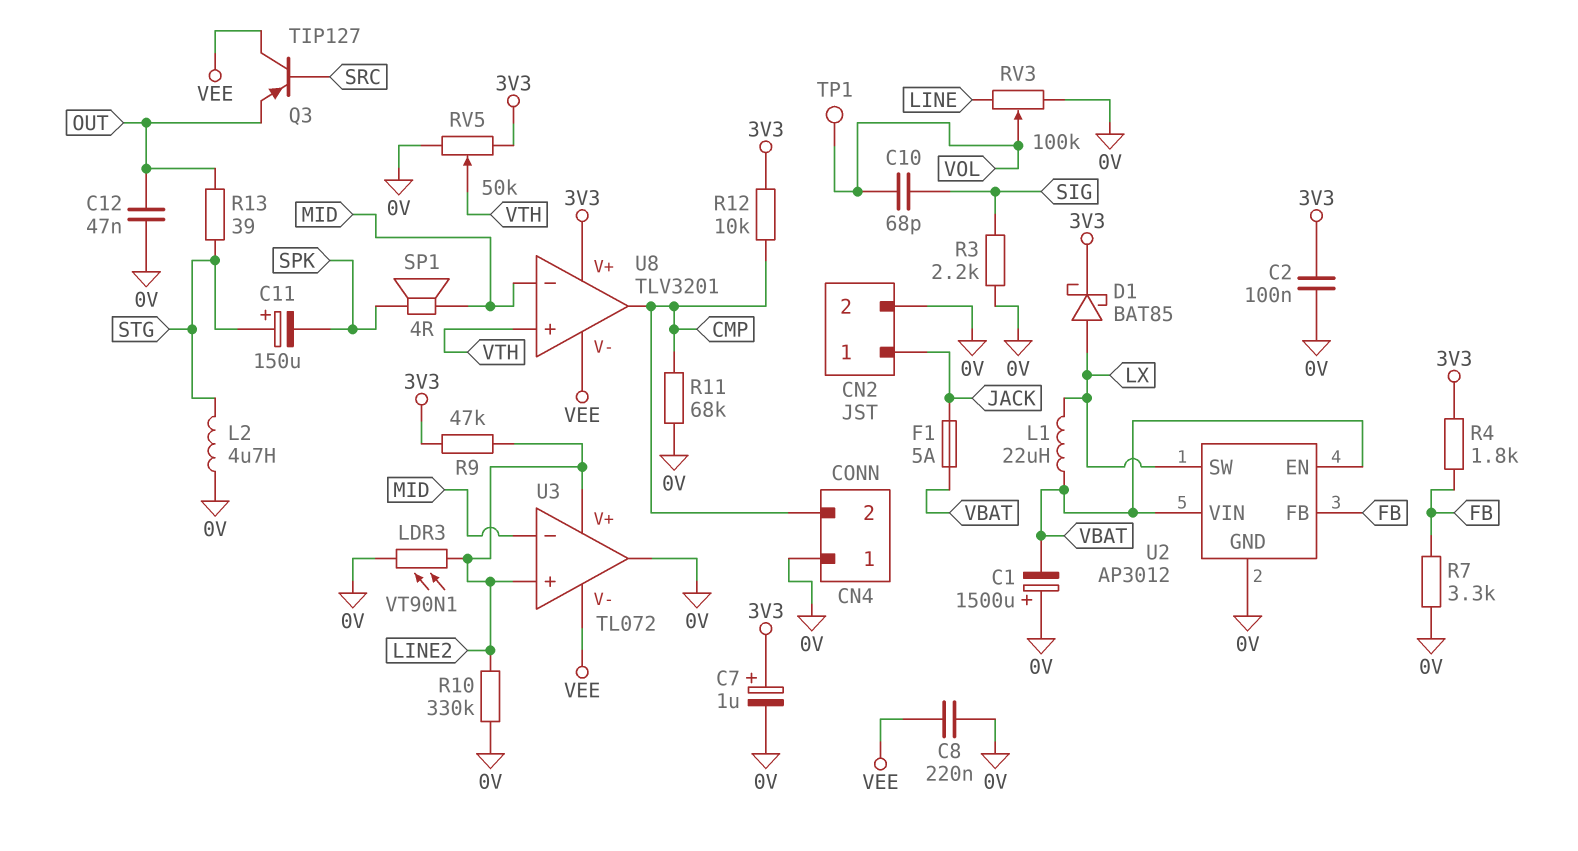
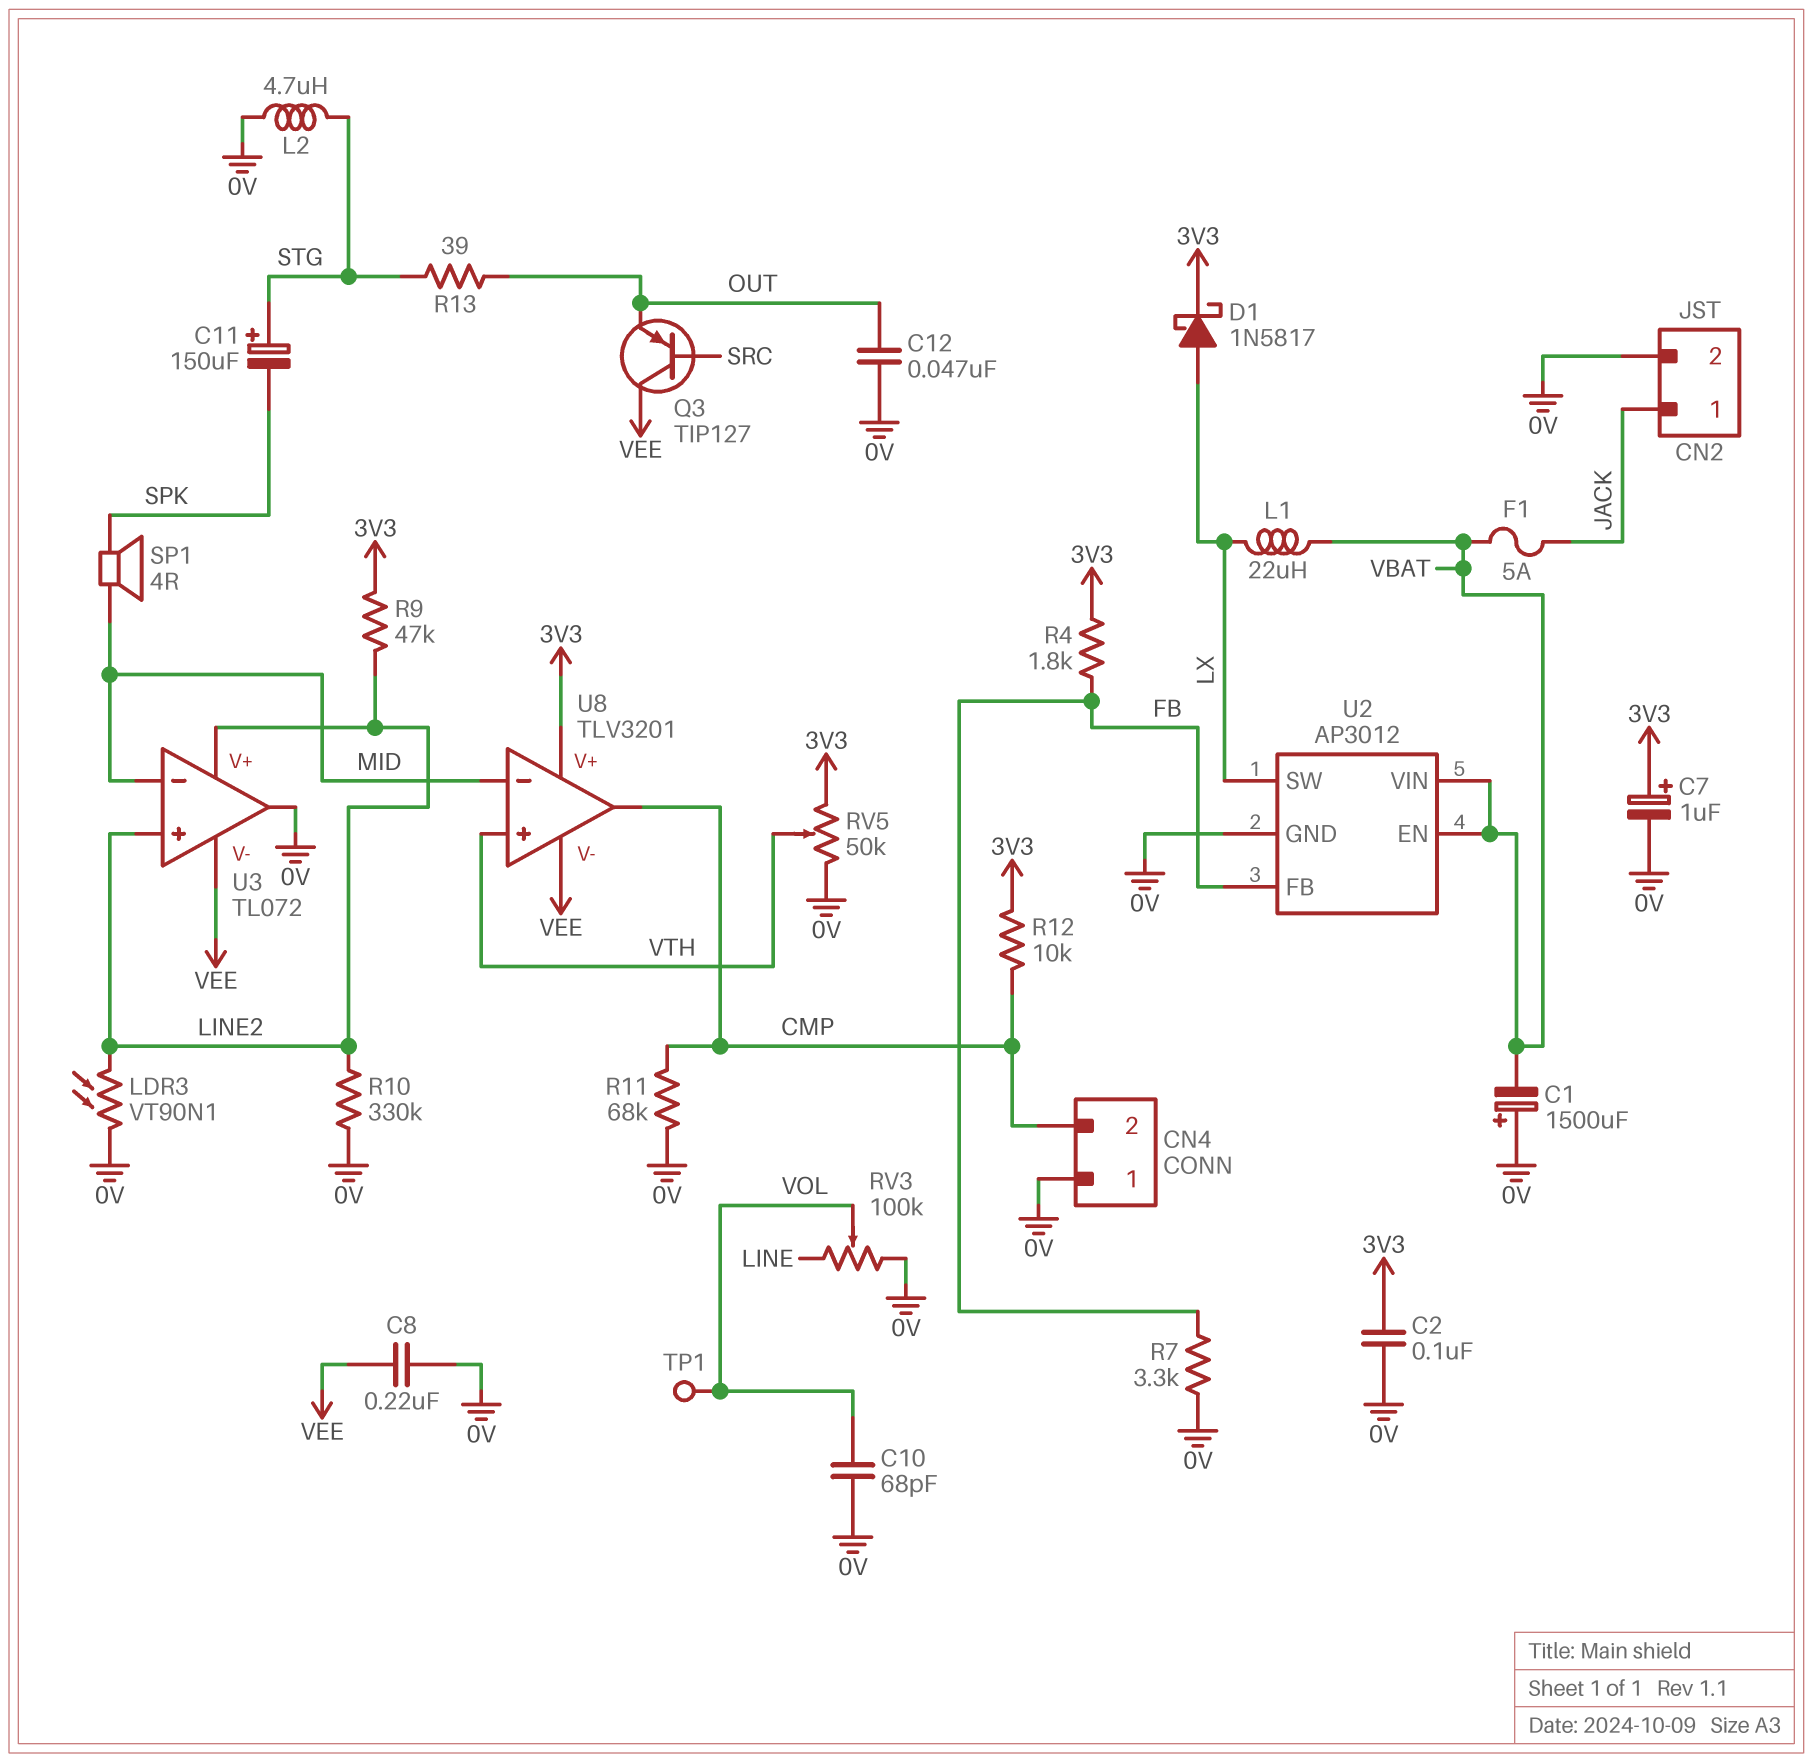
C10: 68pF (SIG, VOL) -> 68pF (0V, VOL)
D1: schottky BAT85 (A LX, K 3V3) -> schottky 1N5817 (A LX, K 3V3)
R3: 2.2k (0V, SIG) -> none

